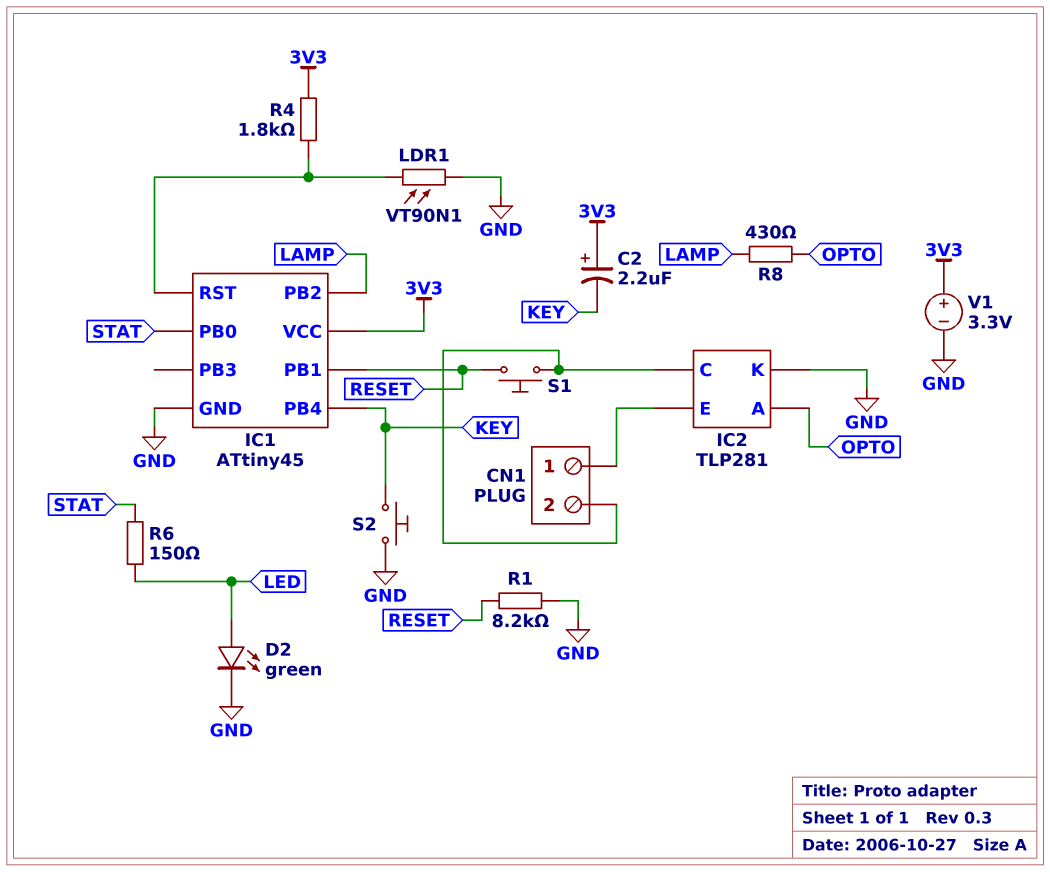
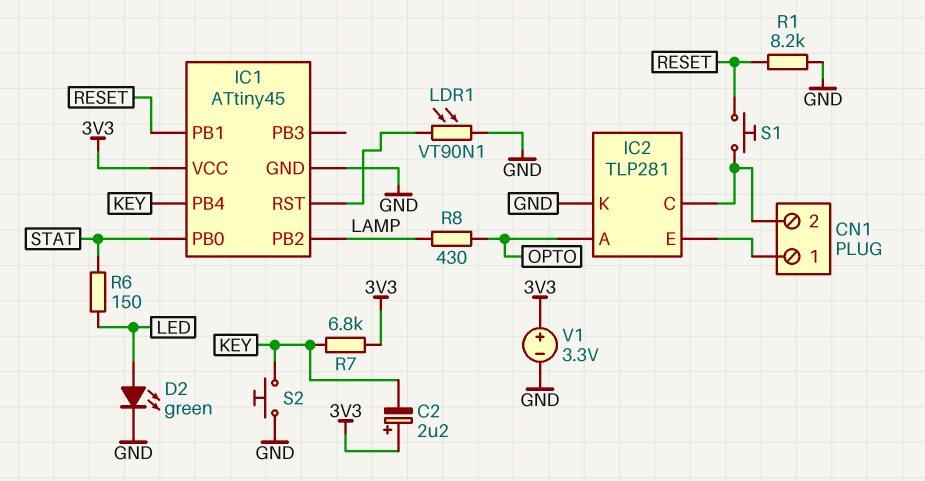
R4: 1.8k (3V3, IC1/RST) -> none
R7: none -> 6.8k (3V3, KEY)

